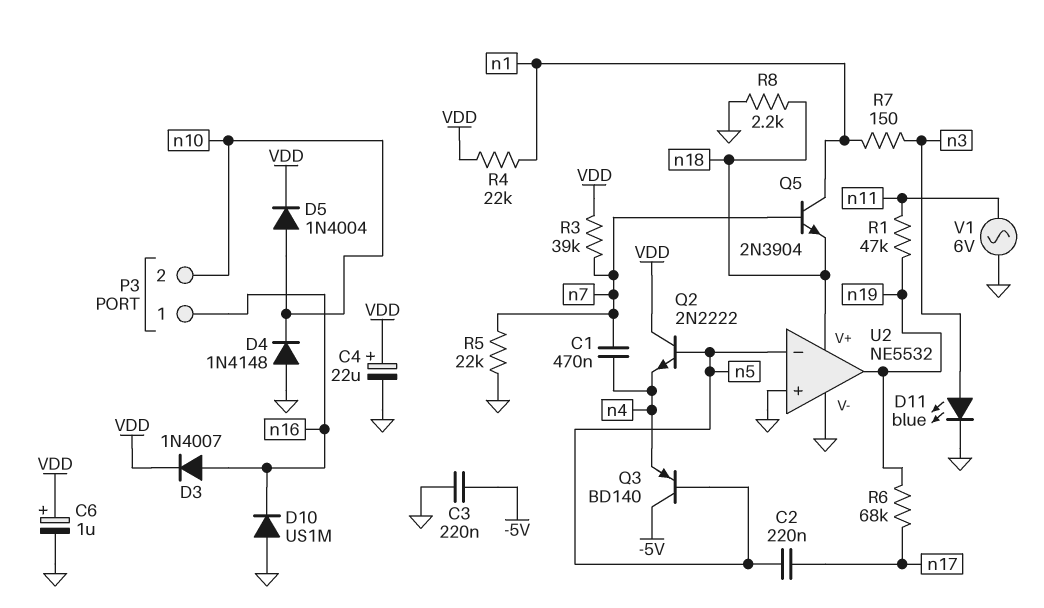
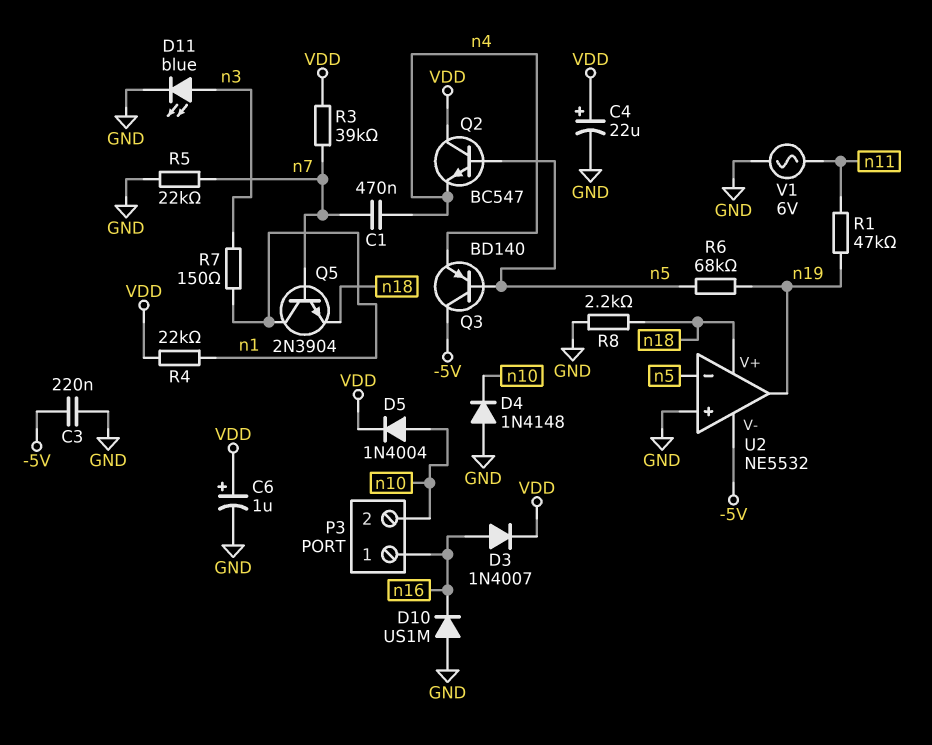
C2: 220nF (n5, n17) -> none
Q2: NPN 2N2222 (B n5, C VDD, E n4) -> NPN BC547 (B n5, C VDD, E n4)
R6: 68k (n17, n19) -> 68k (n5, n19)
U2 pin V-: GND -> -5V

